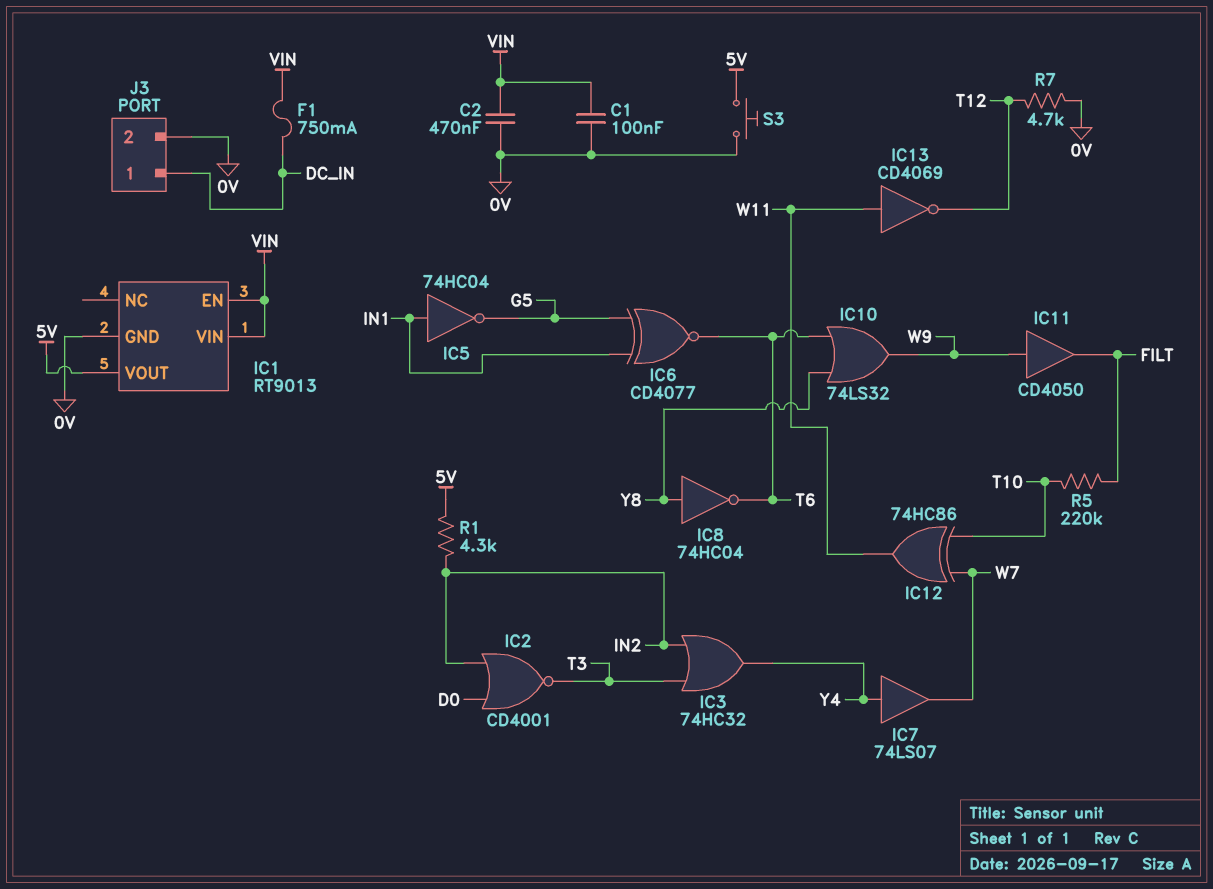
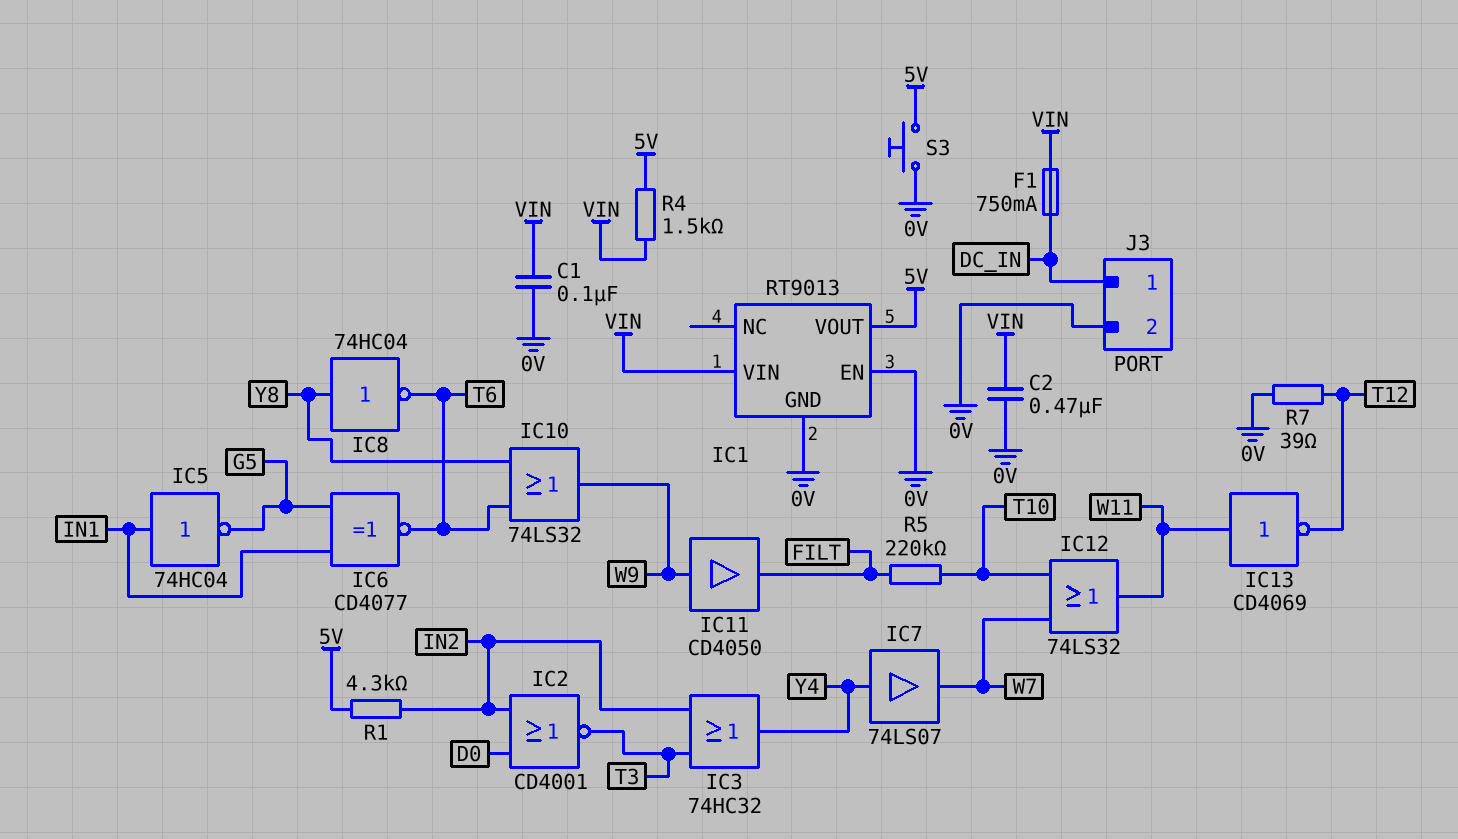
IC1 pin EN: VIN -> 0V
IC12: XOR 74HC86 (in T10, in W7, out W11) -> OR 74LS32 (in T10, in W7, out W11)
R4: none -> 1.5k (5V, VIN)
R7: 4.7k (0V, T12) -> 39 (0V, T12)

